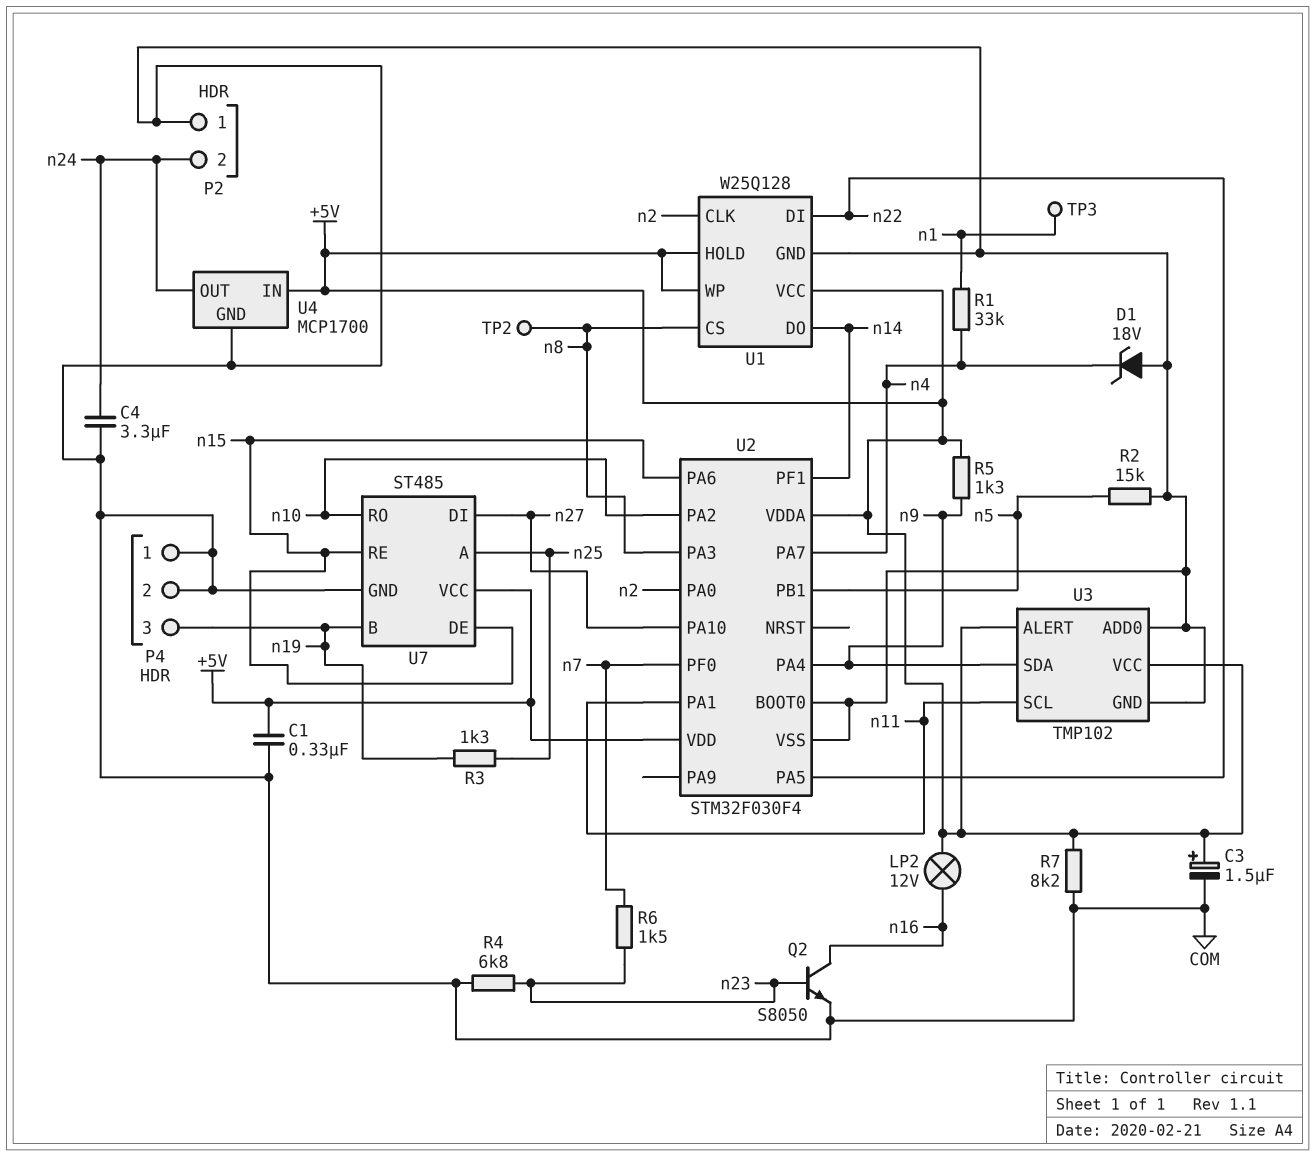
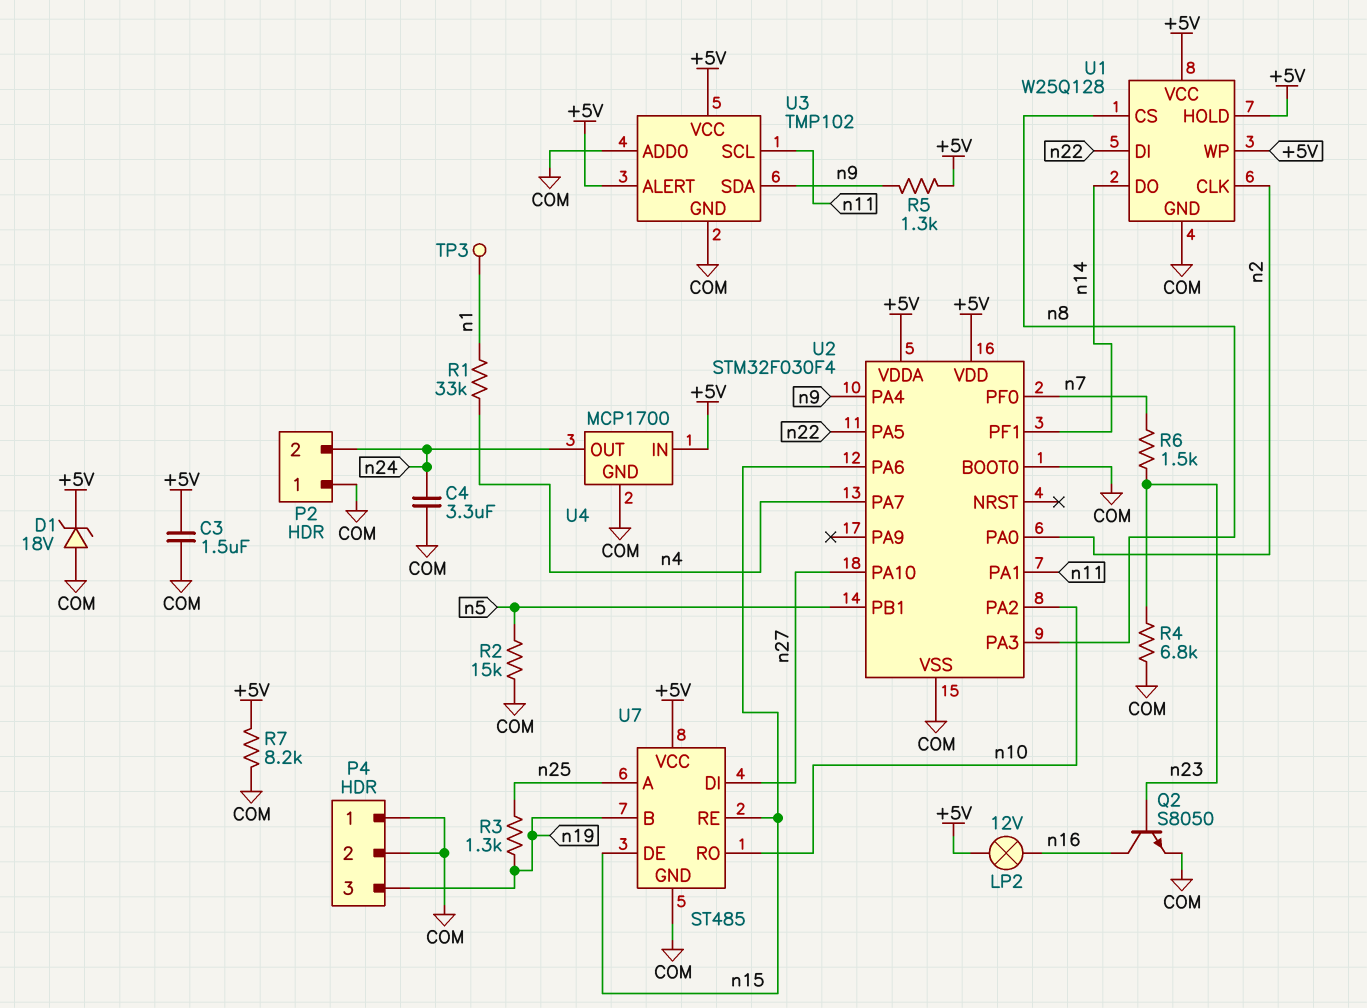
C1: 330nF (+5V, COM) -> none
C3: 1.5uF (plus +5V, minus COM) -> 1.5uF (+5V, COM)
D1: zener 18V (A COM, K n4) -> zener 18V (A COM, K +5V)
TP2: test point (n8) -> none

